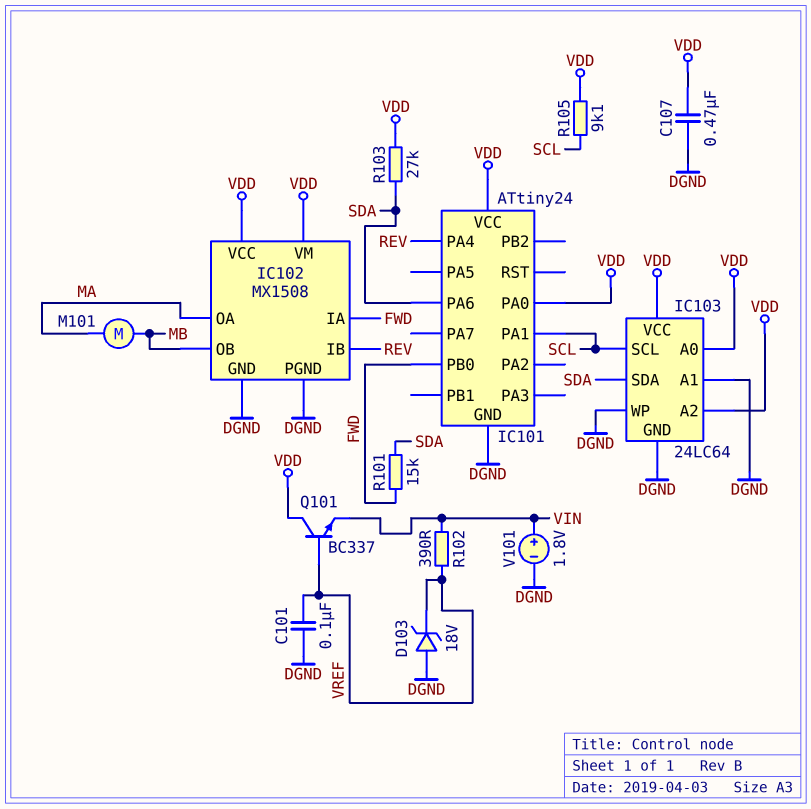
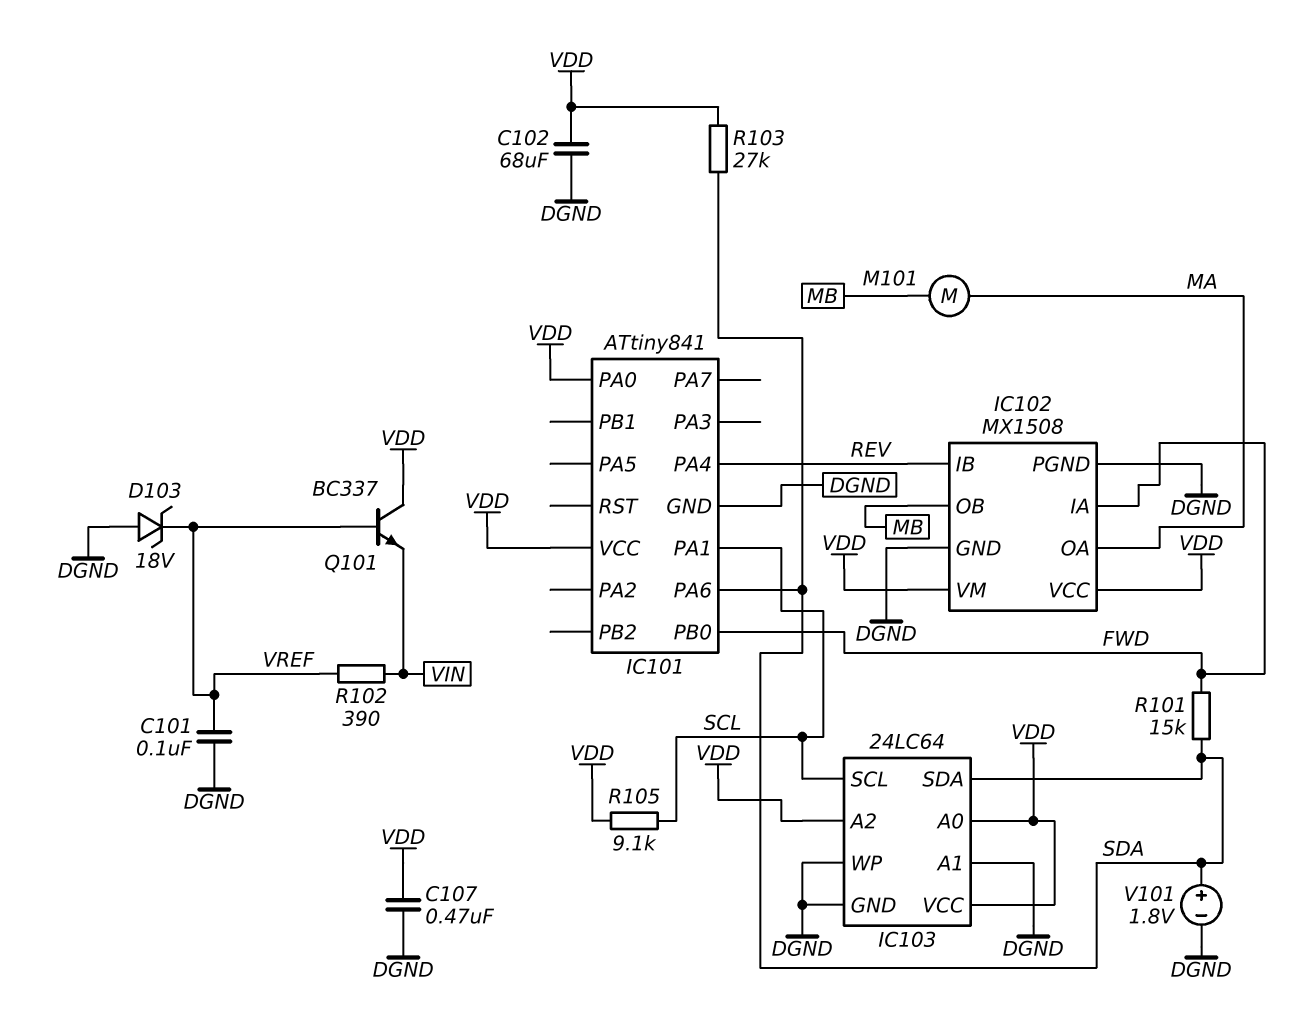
C102: none -> 68uF (DGND, VDD)
IC101: ATtiny24 -> ATtiny841
V101: 1.8V (plus VIN, minus DGND) -> 1.8V (plus SDA, minus DGND)

